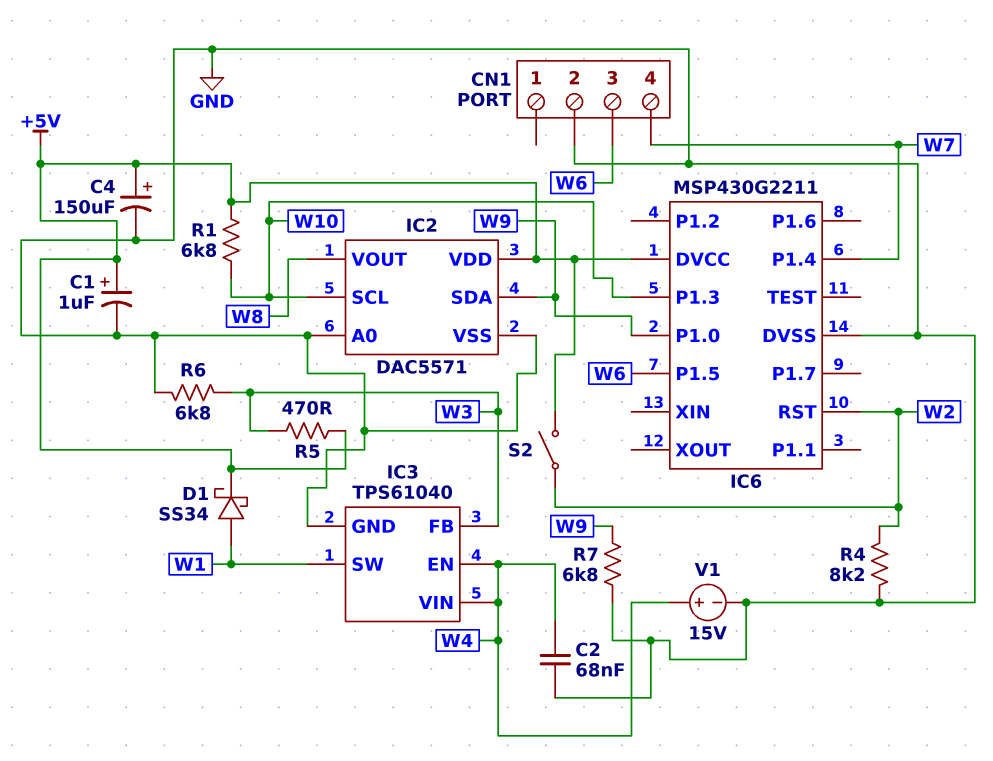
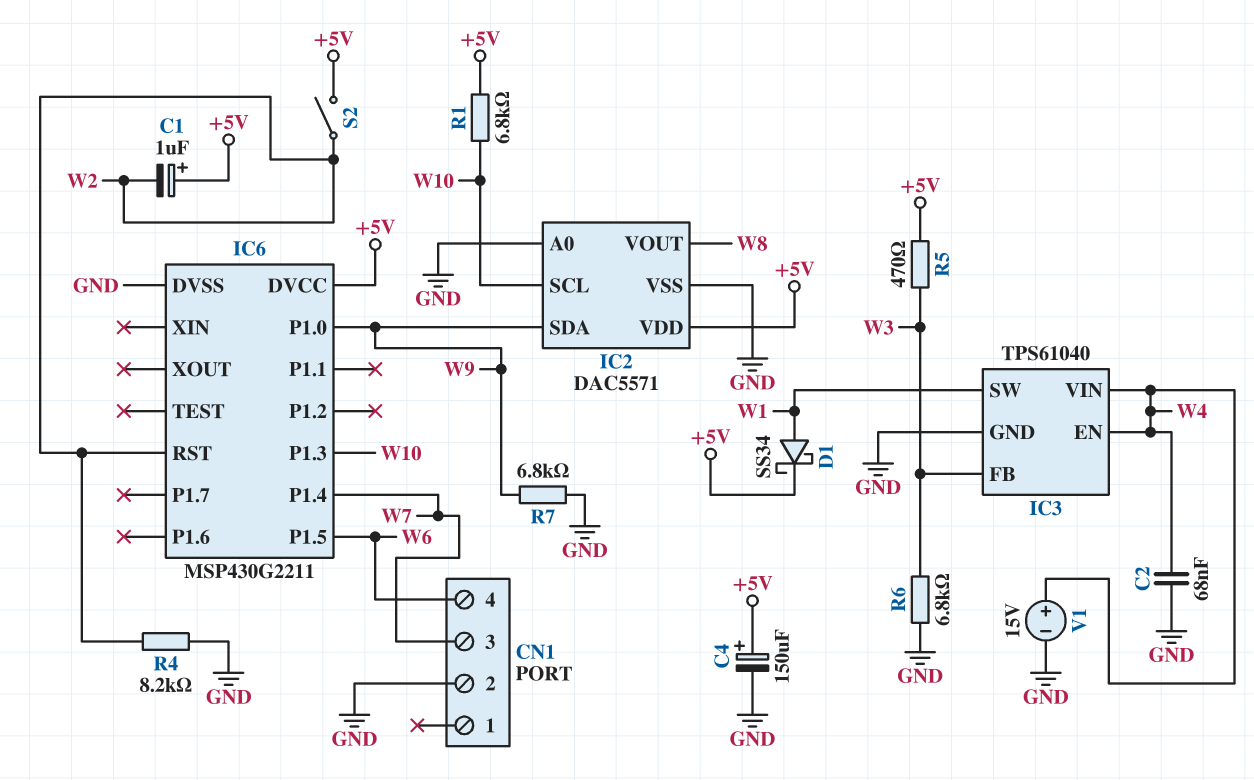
C1: 1uF (plus +5V, minus GND) -> 1uF (plus +5V, minus W2)
CN1 pin 3: W6 -> W7
CN1 pin 4: W7 -> W6

